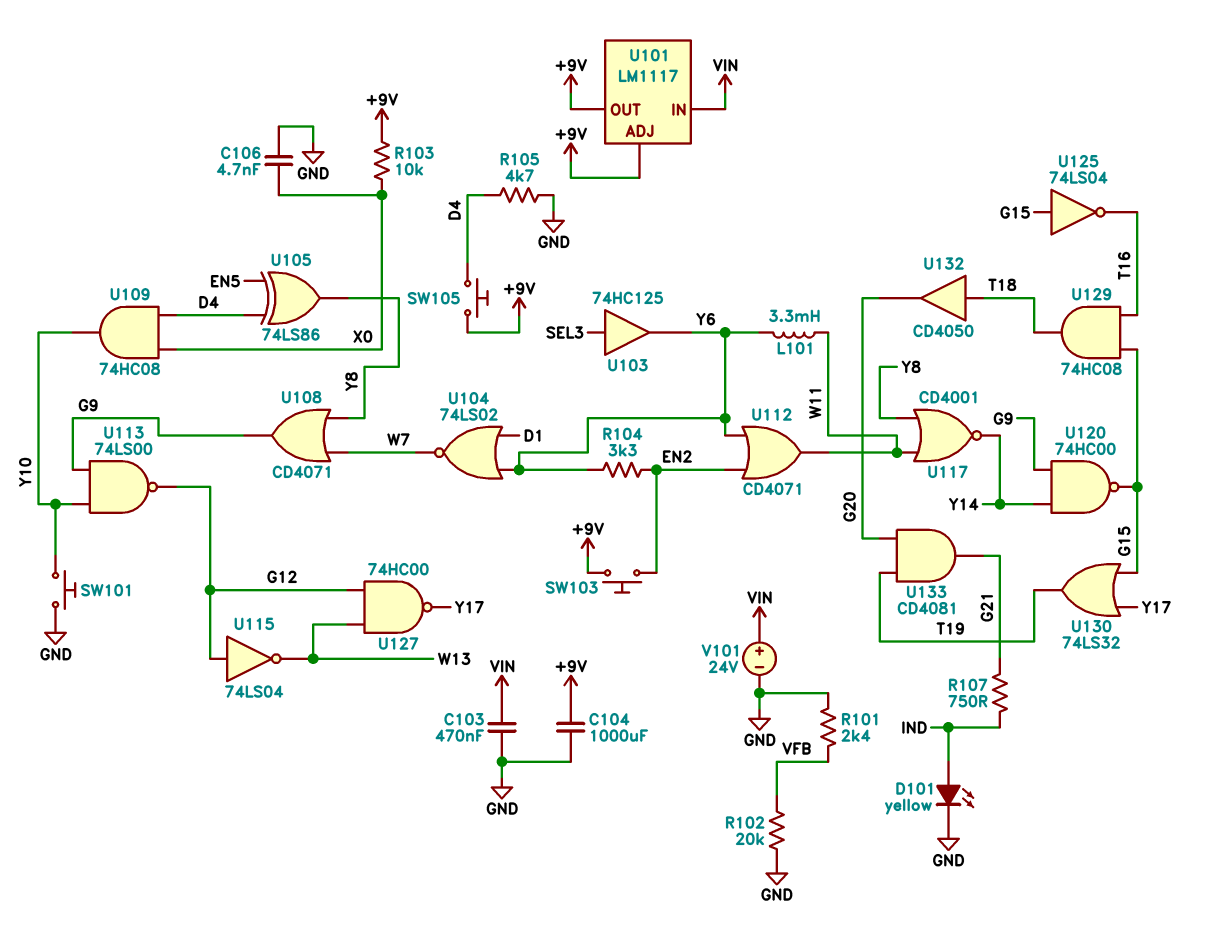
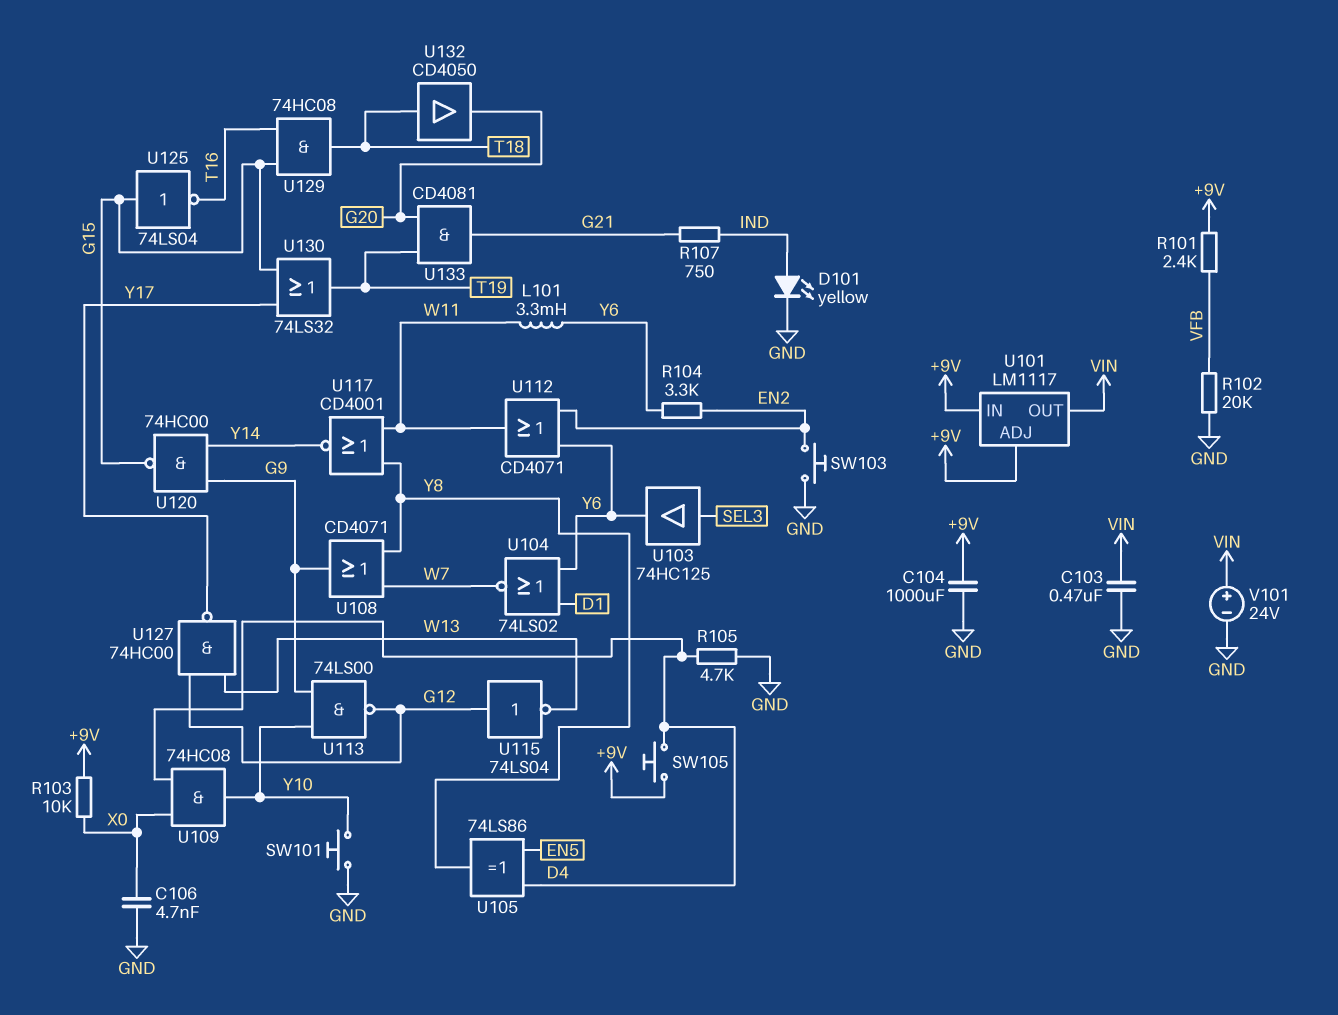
R101: 2.4k (GND, VFB) -> 2.4k (+9V, VFB)
SW103: button (+9V, EN2) -> button (EN2, GND)
U101 pin IN: VIN -> +9V
U101 pin OUT: +9V -> VIN

